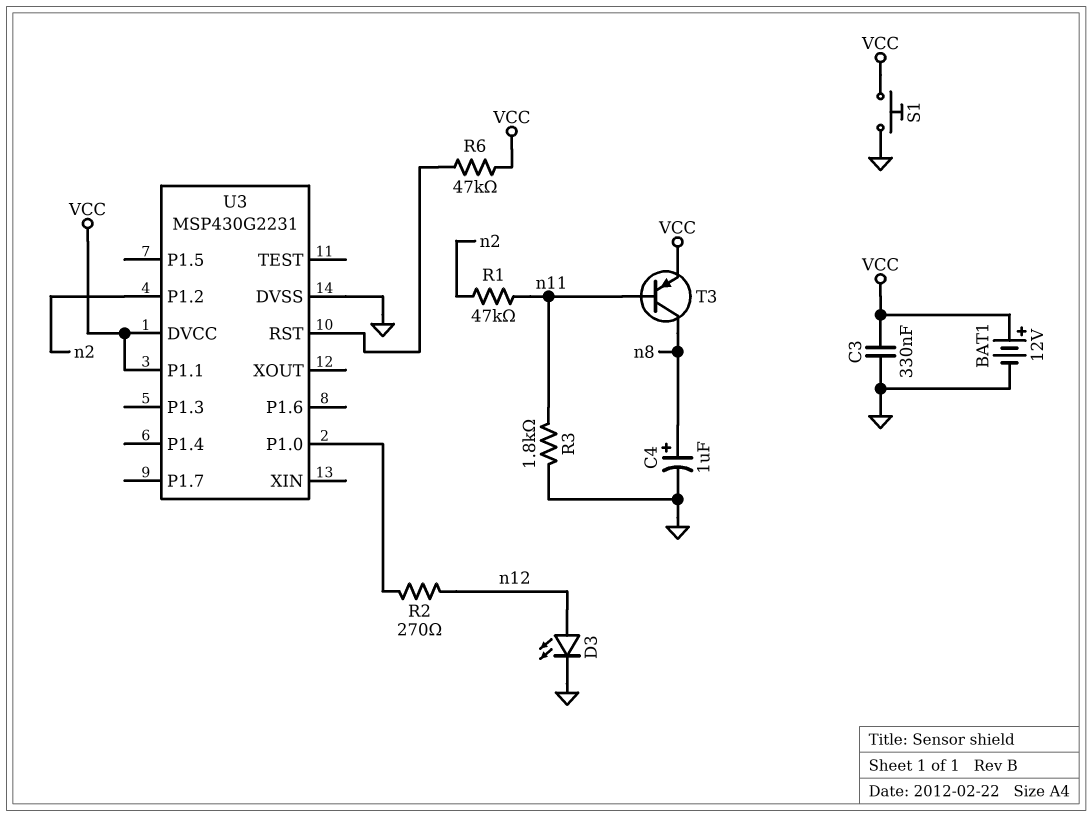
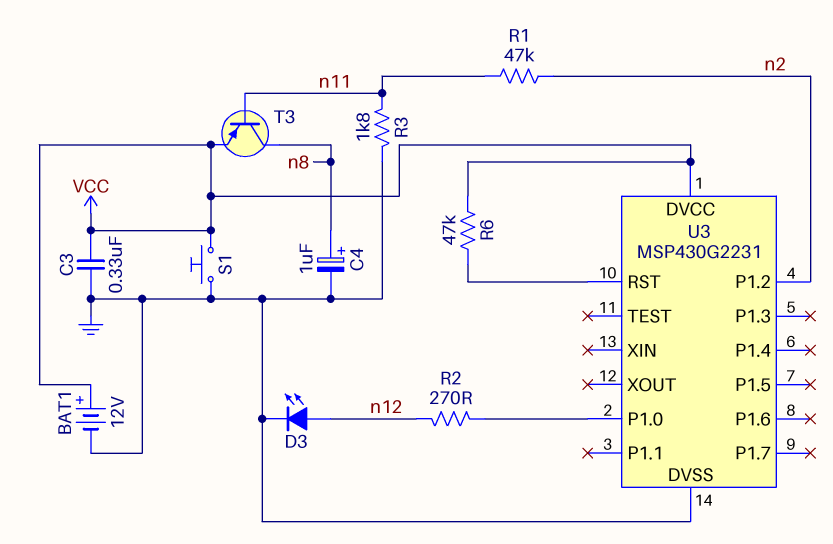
U3 pin P1.1: VCC -> none

